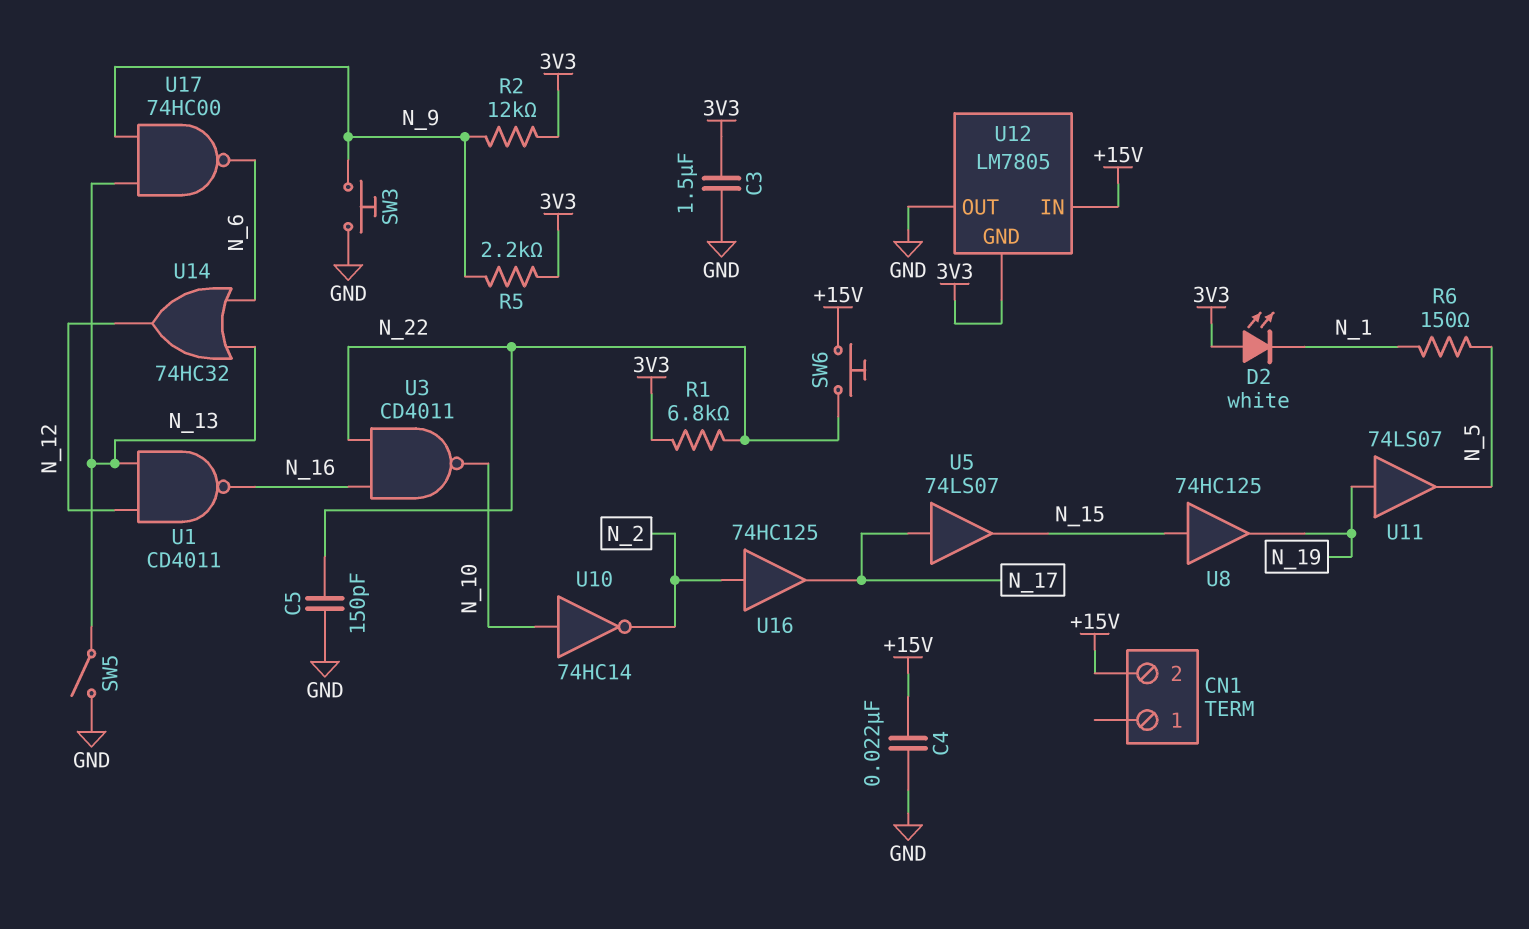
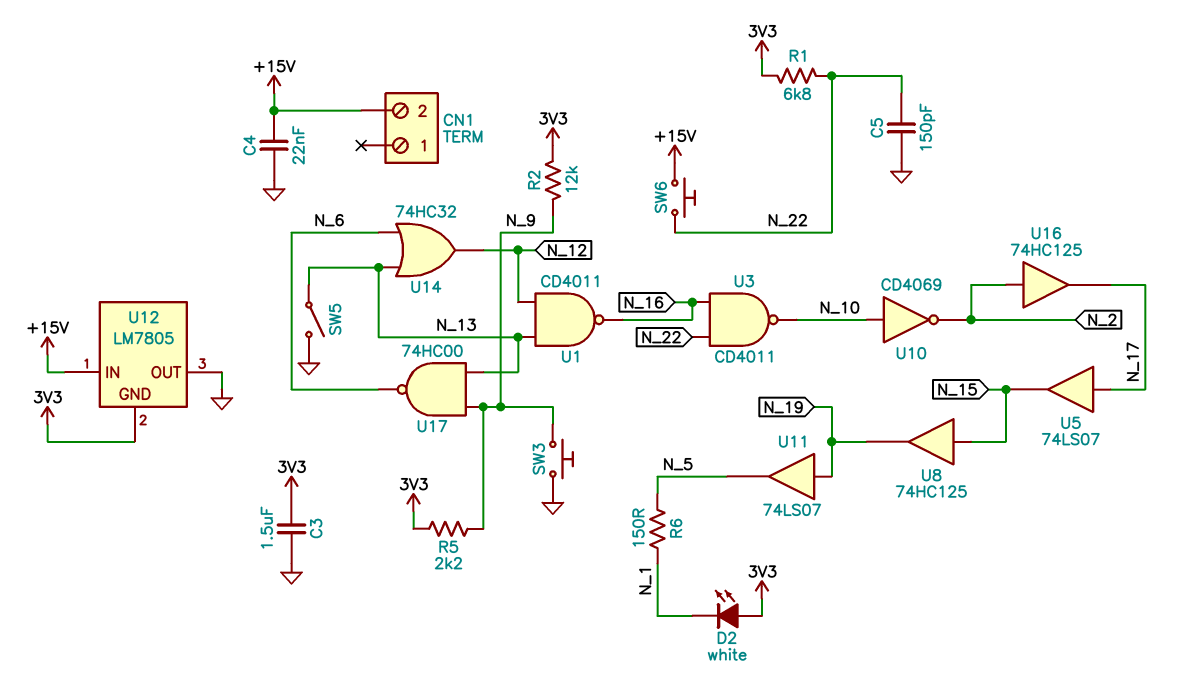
U10: NOT 74HC14 (in N_10, out N_2) -> NOT CD4069 (in N_10, out N_2)

